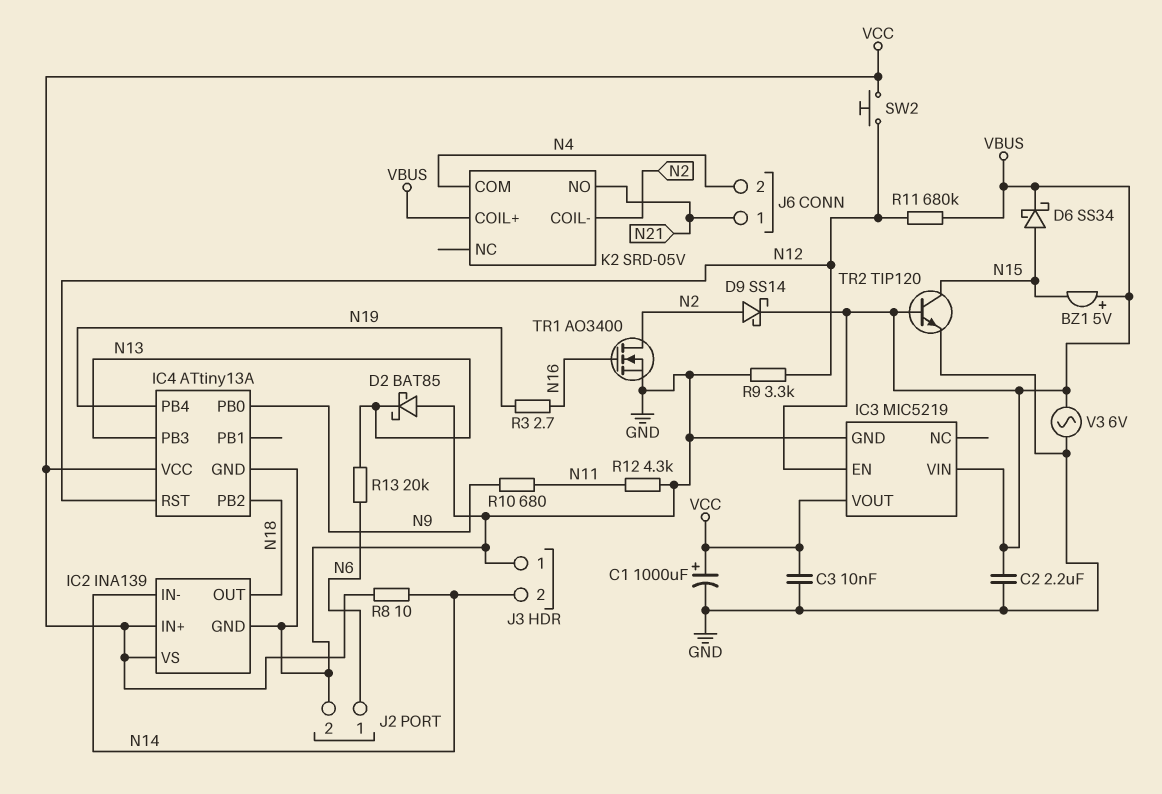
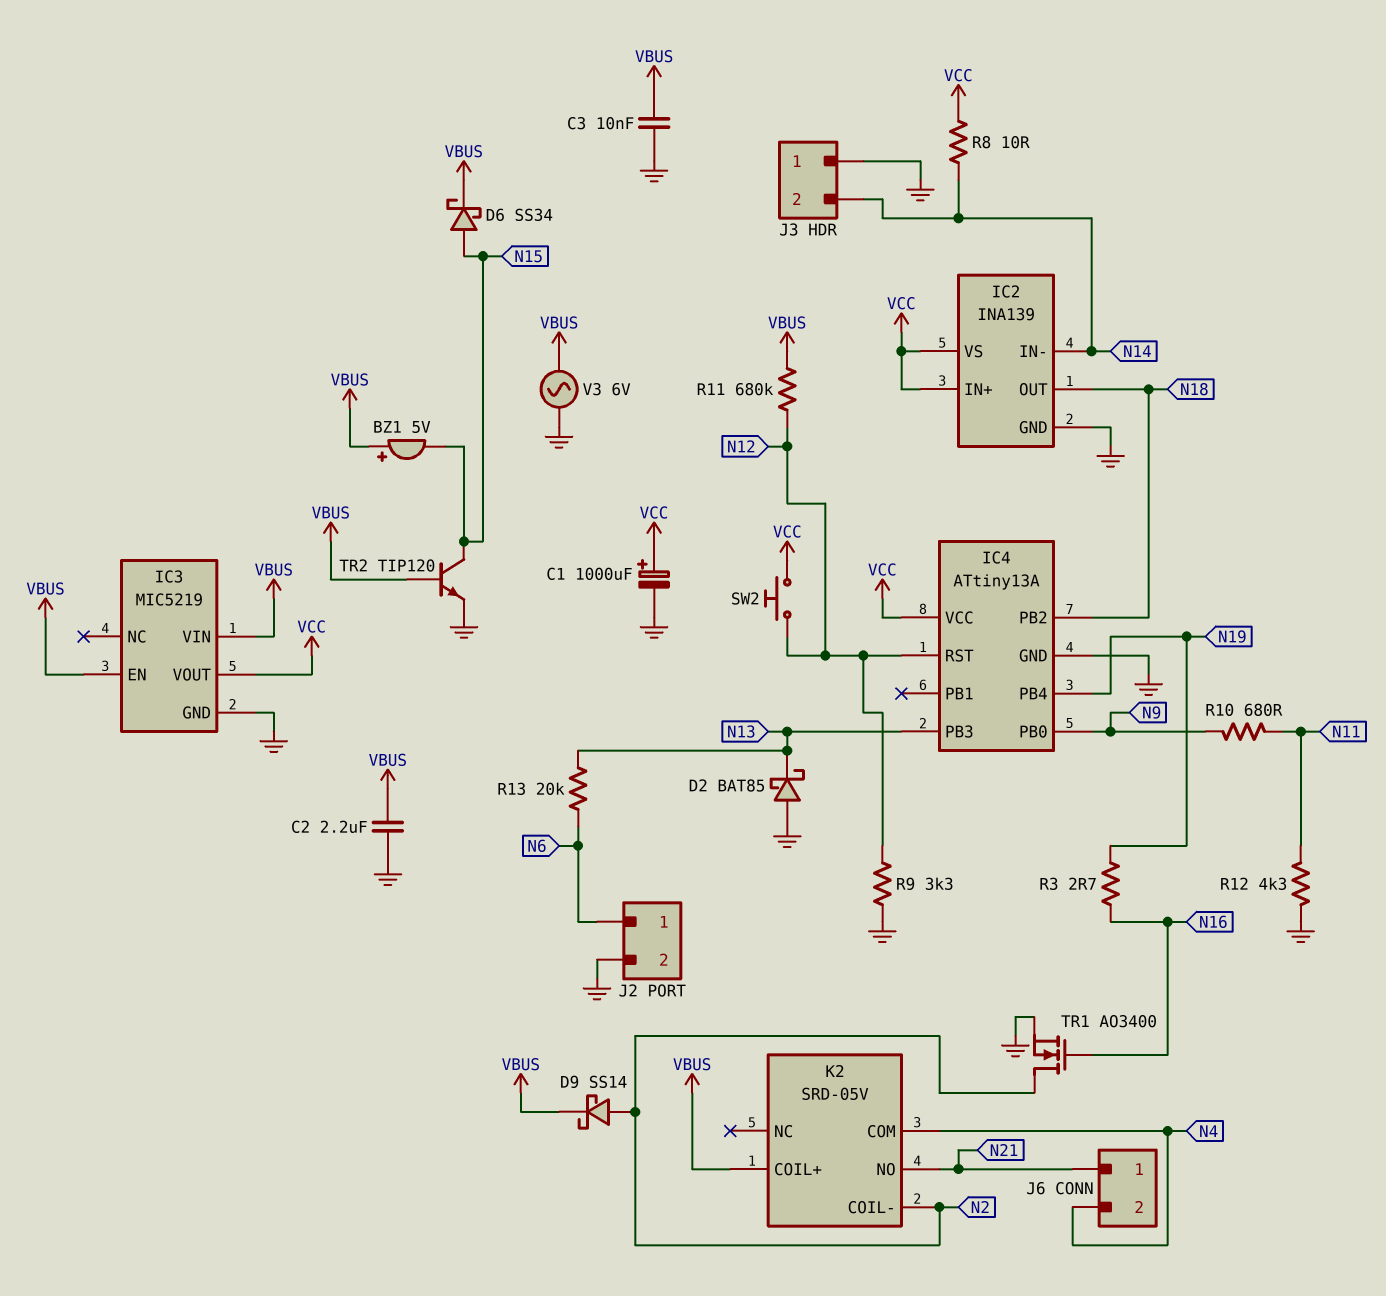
C3: 10nF (GND, VCC) -> 10nF (GND, VBUS)

